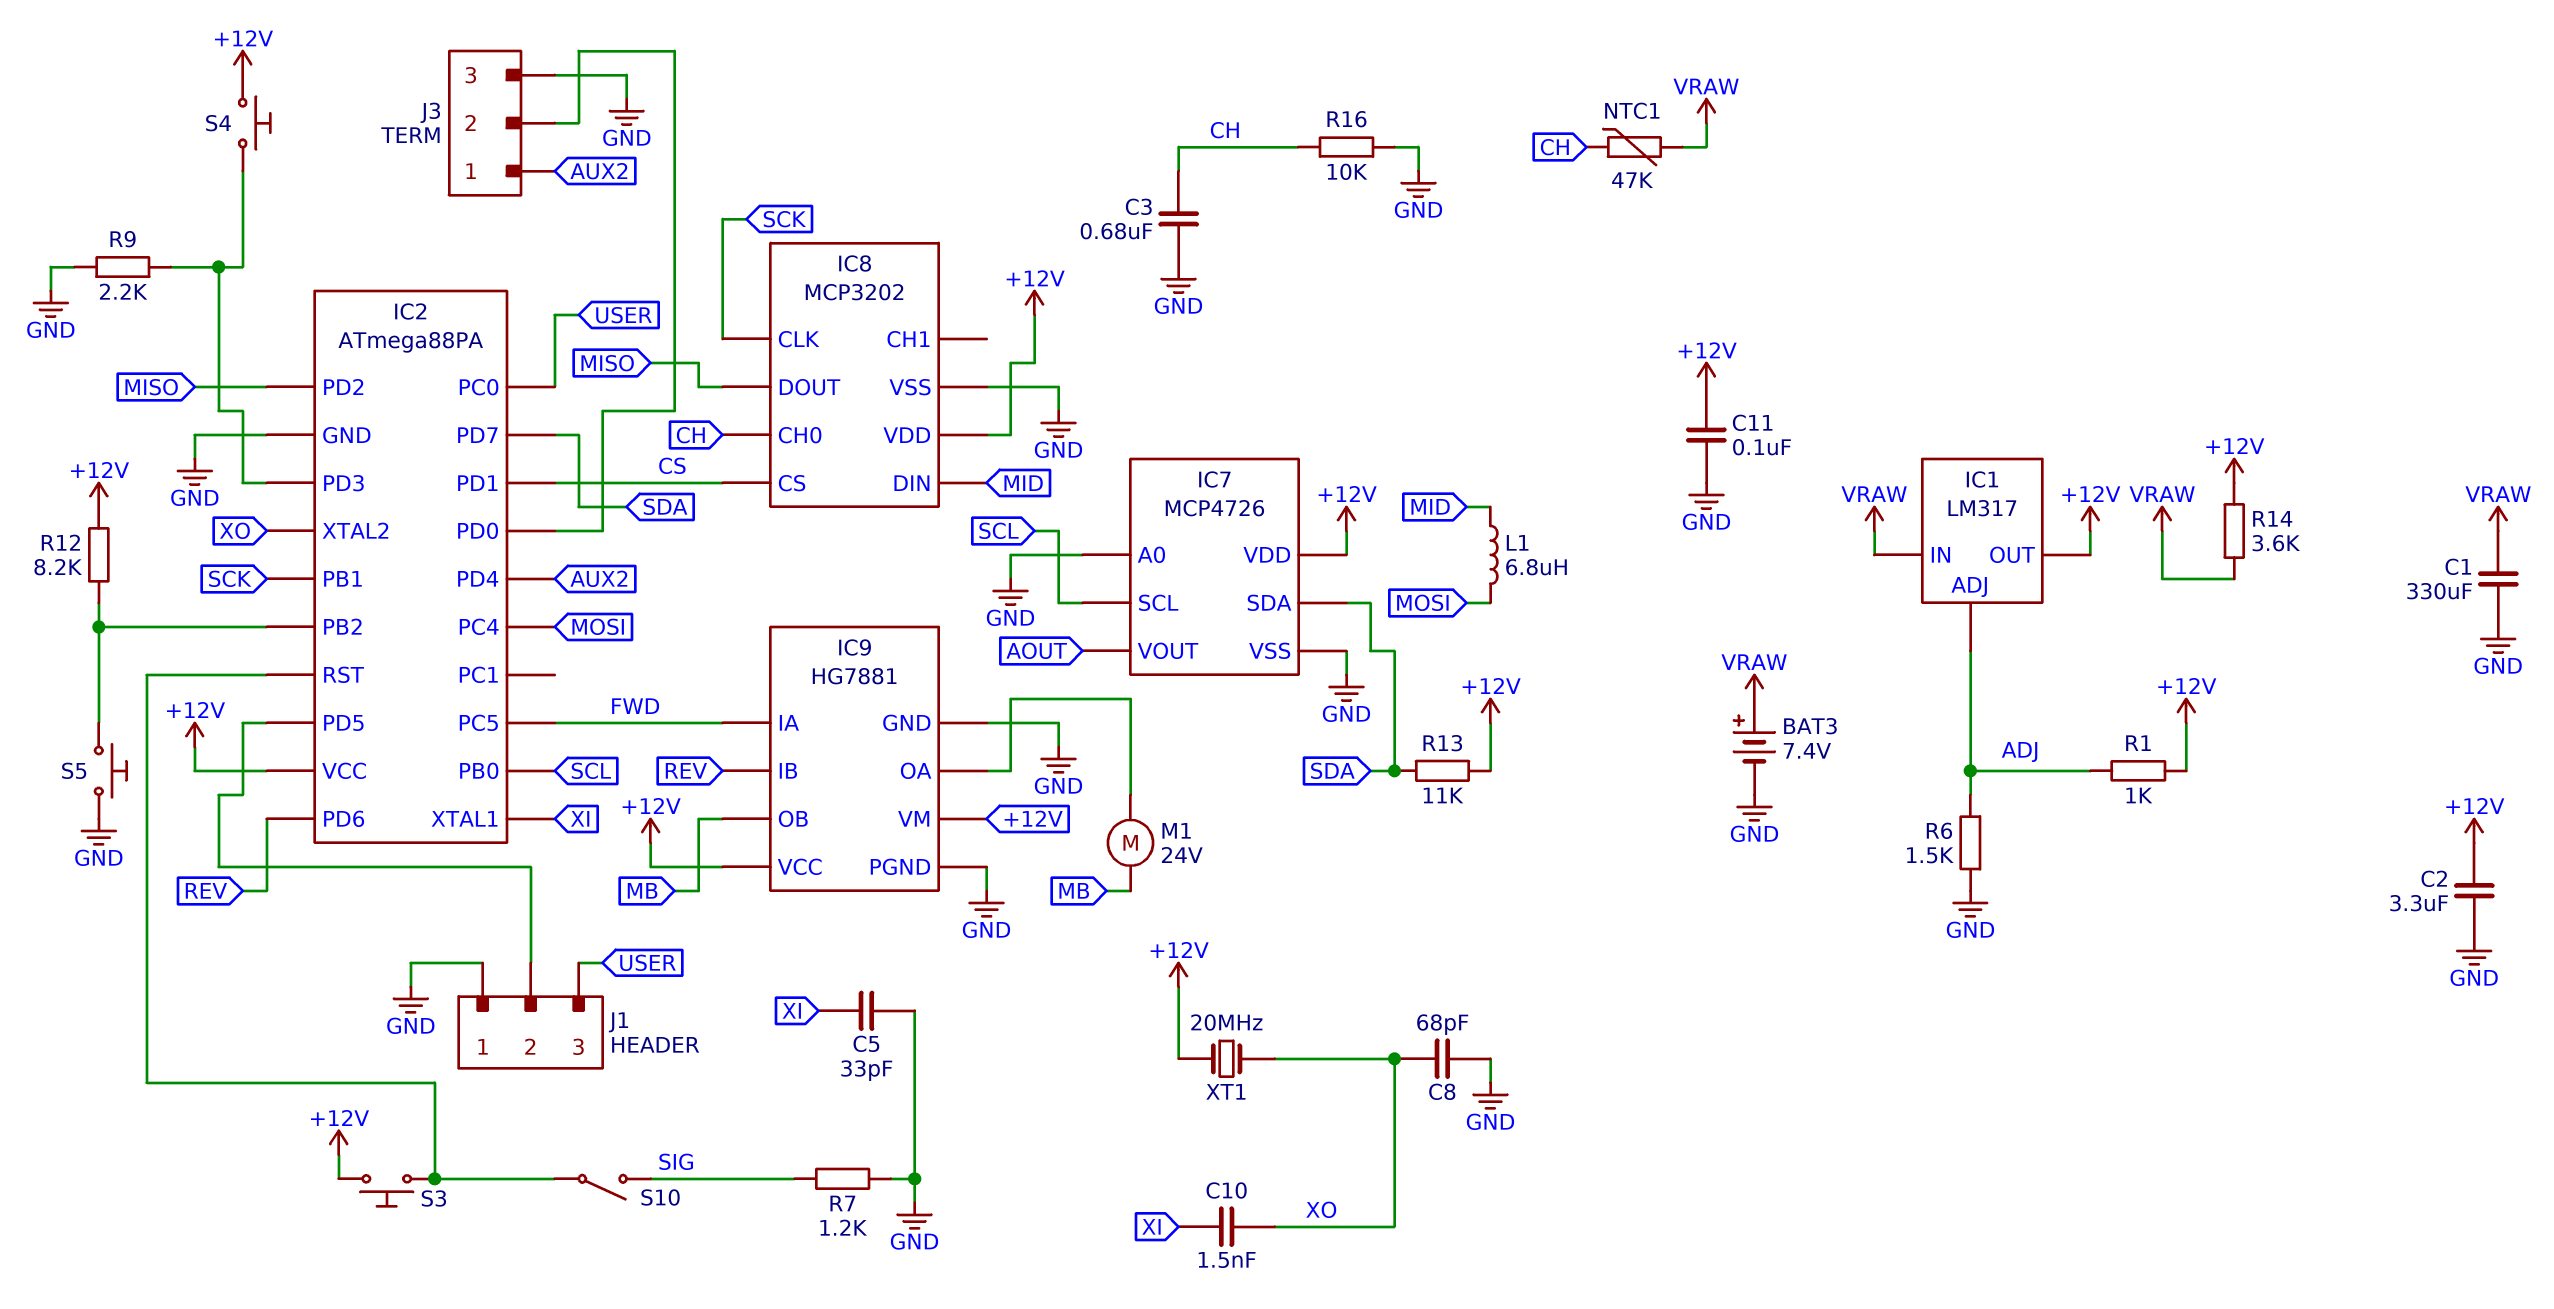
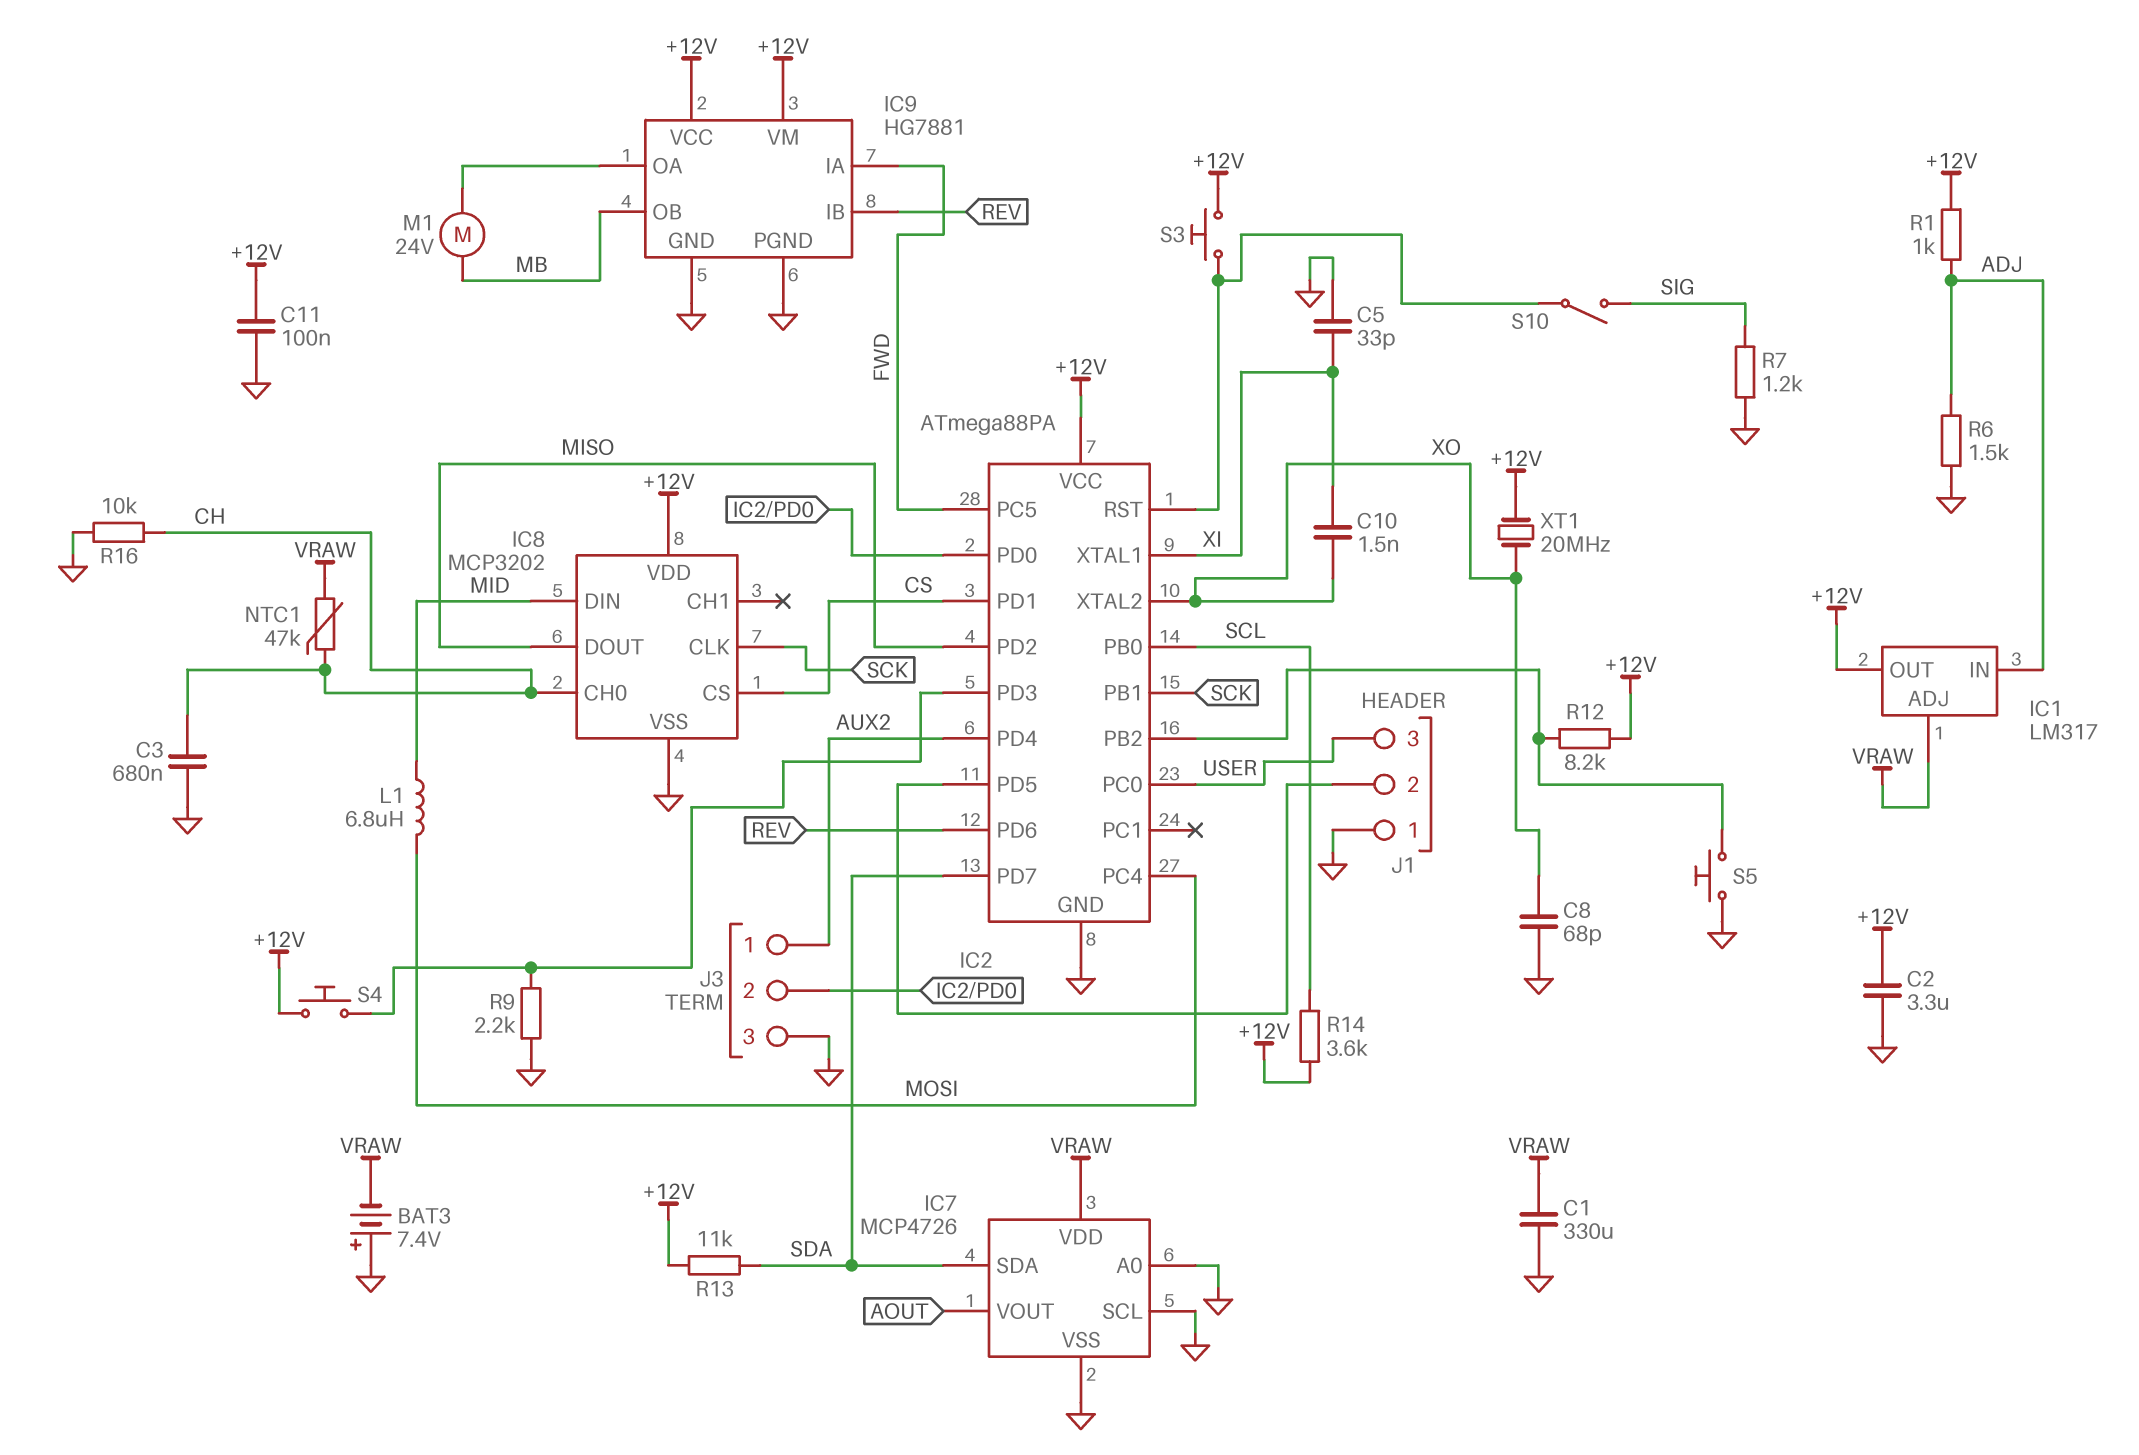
BAT3: 7.4V (plus VRAW, minus GND) -> 7.4V (plus GND, minus VRAW)
IC1 pin ADJ: ADJ -> VRAW
IC1 pin IN: VRAW -> ADJ
IC7 pin SCL: SCL -> GND
IC7 pin VDD: +12V -> VRAW
R14: 3.6k (+12V, VRAW) -> 3.6k (+12V, SCL)

